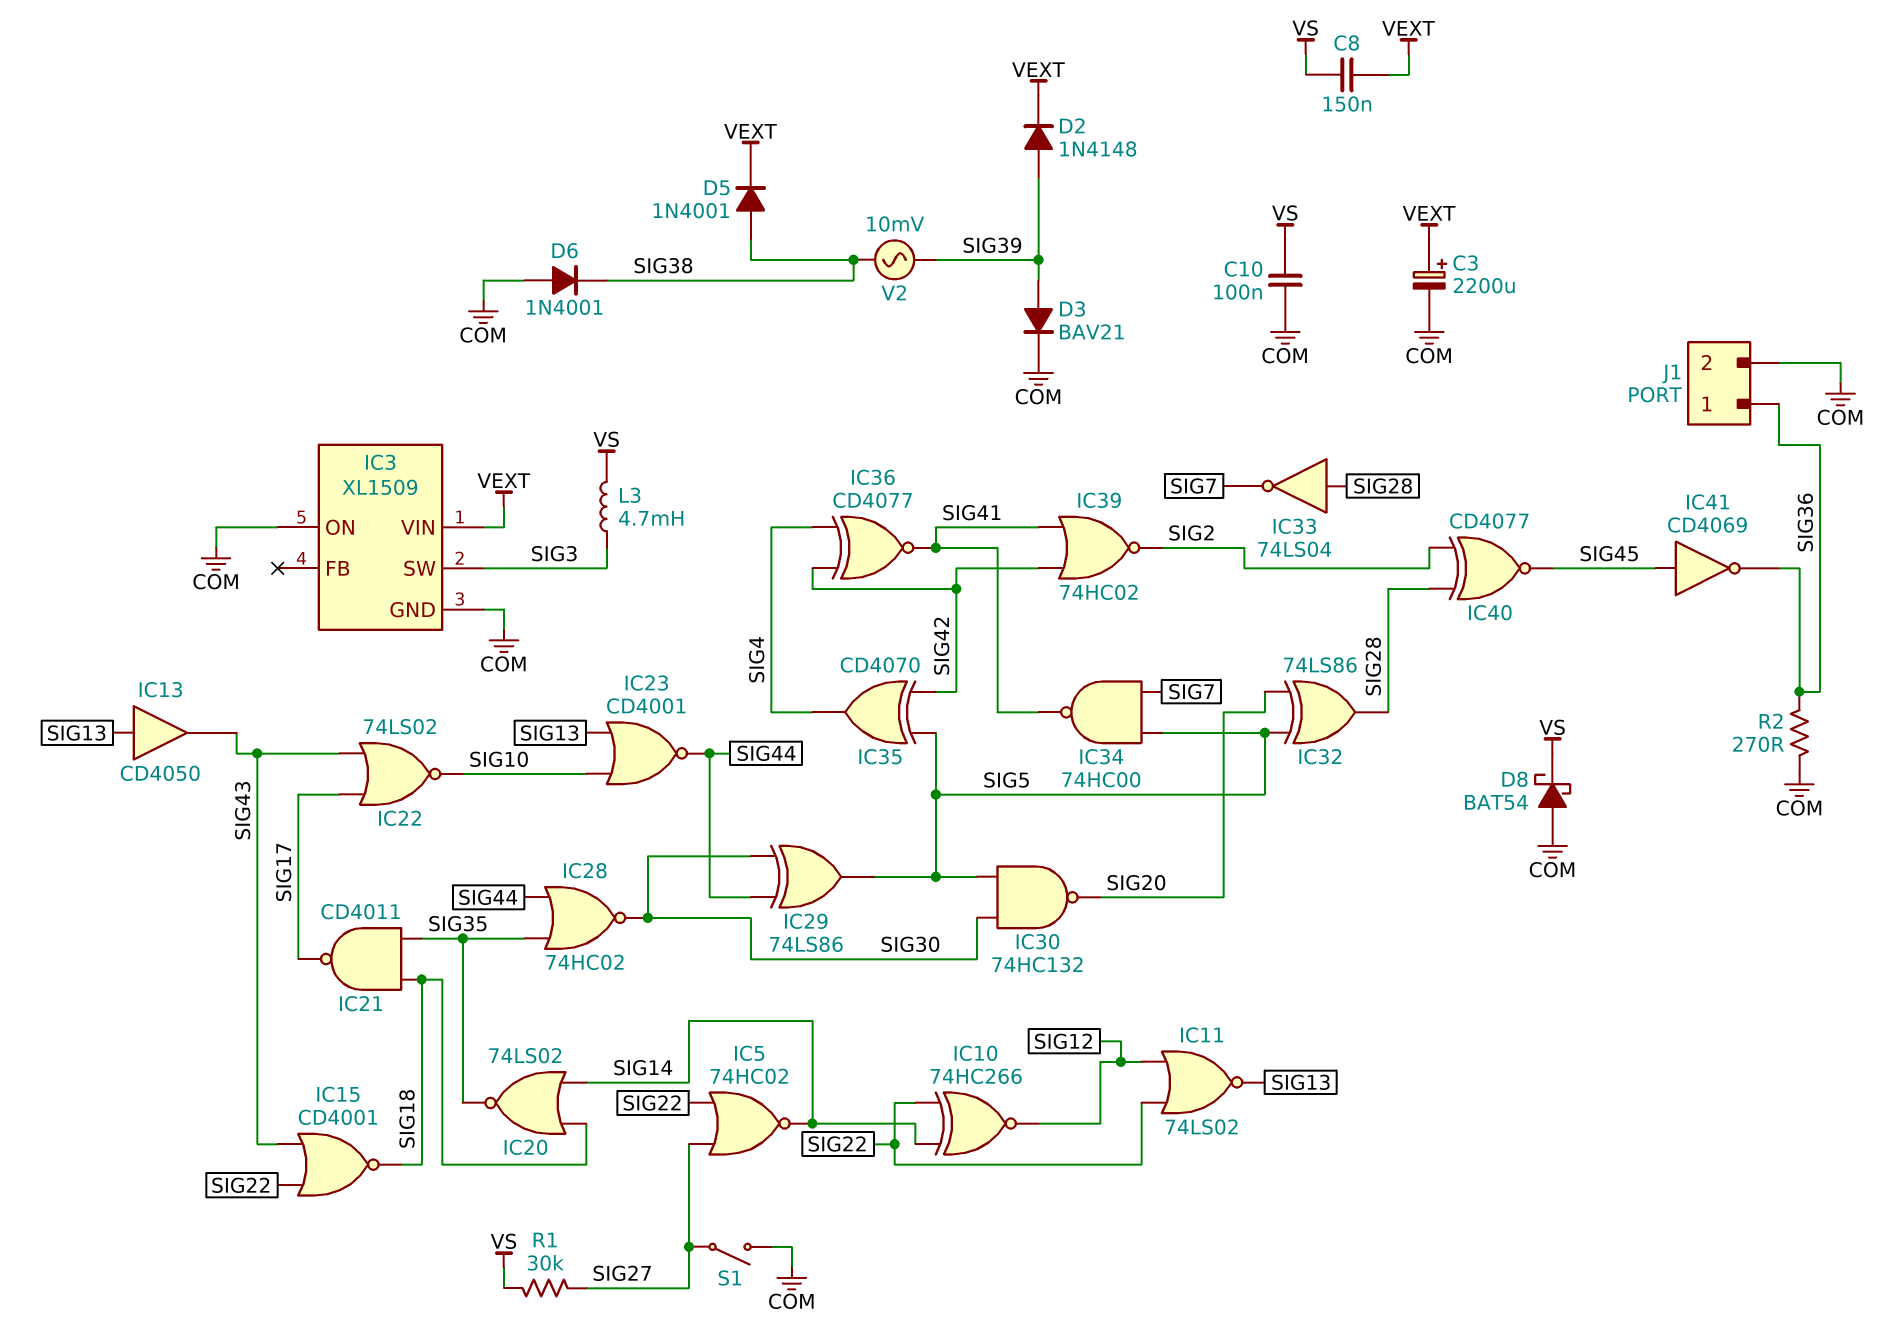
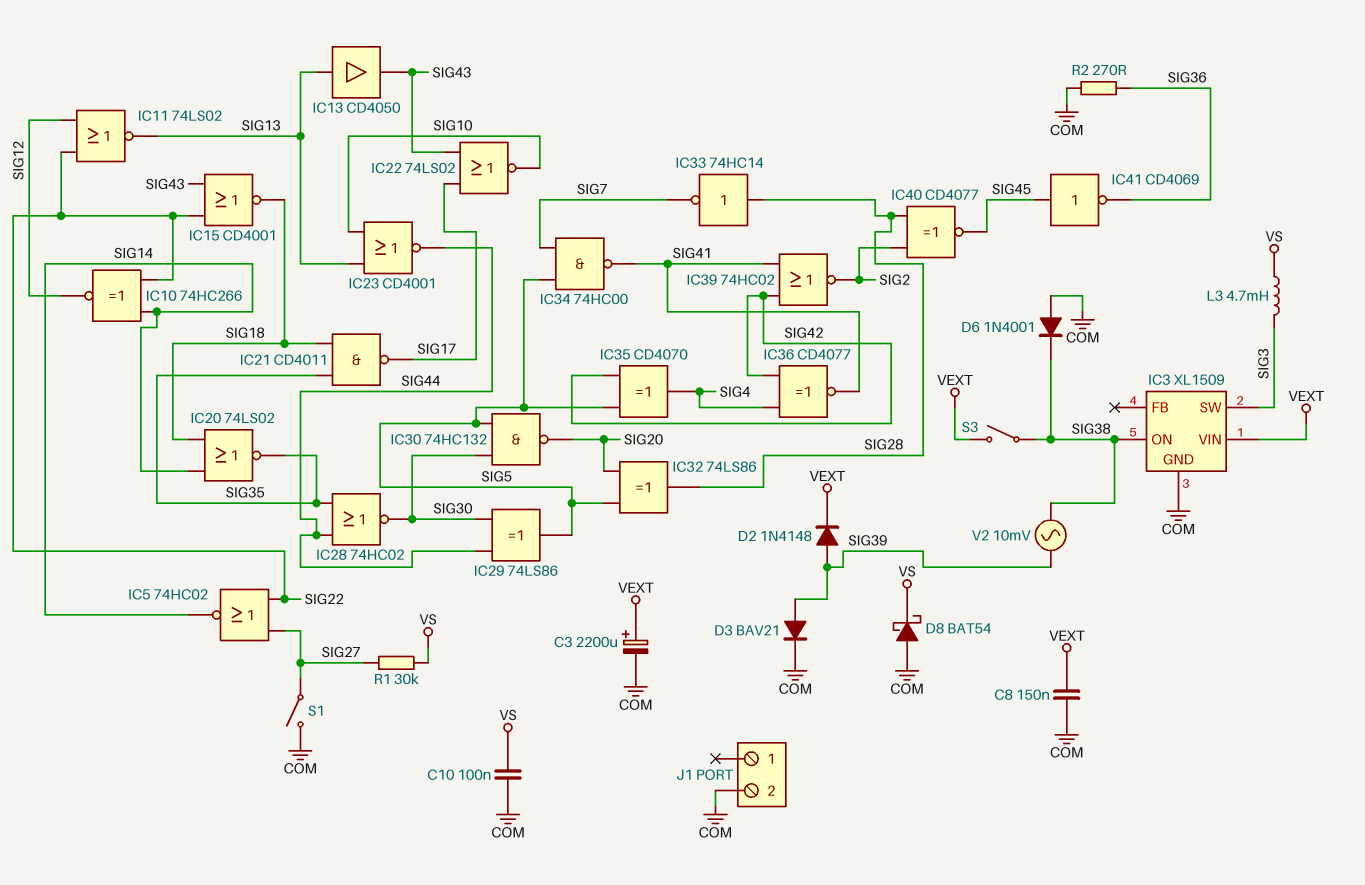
C8: 150nF (VEXT, VS) -> 150nF (COM, VEXT)
D5: diode 1N4001 (A SIG38, K VEXT) -> none
IC3 pin ON: COM -> SIG38
IC33: NOT 74LS04 (in SIG28, out SIG7) -> NOT 74HC14 (in SIG28, out SIG7)
J1 pin 1: SIG36 -> none
S3: none -> switch (SIG38, VEXT)

